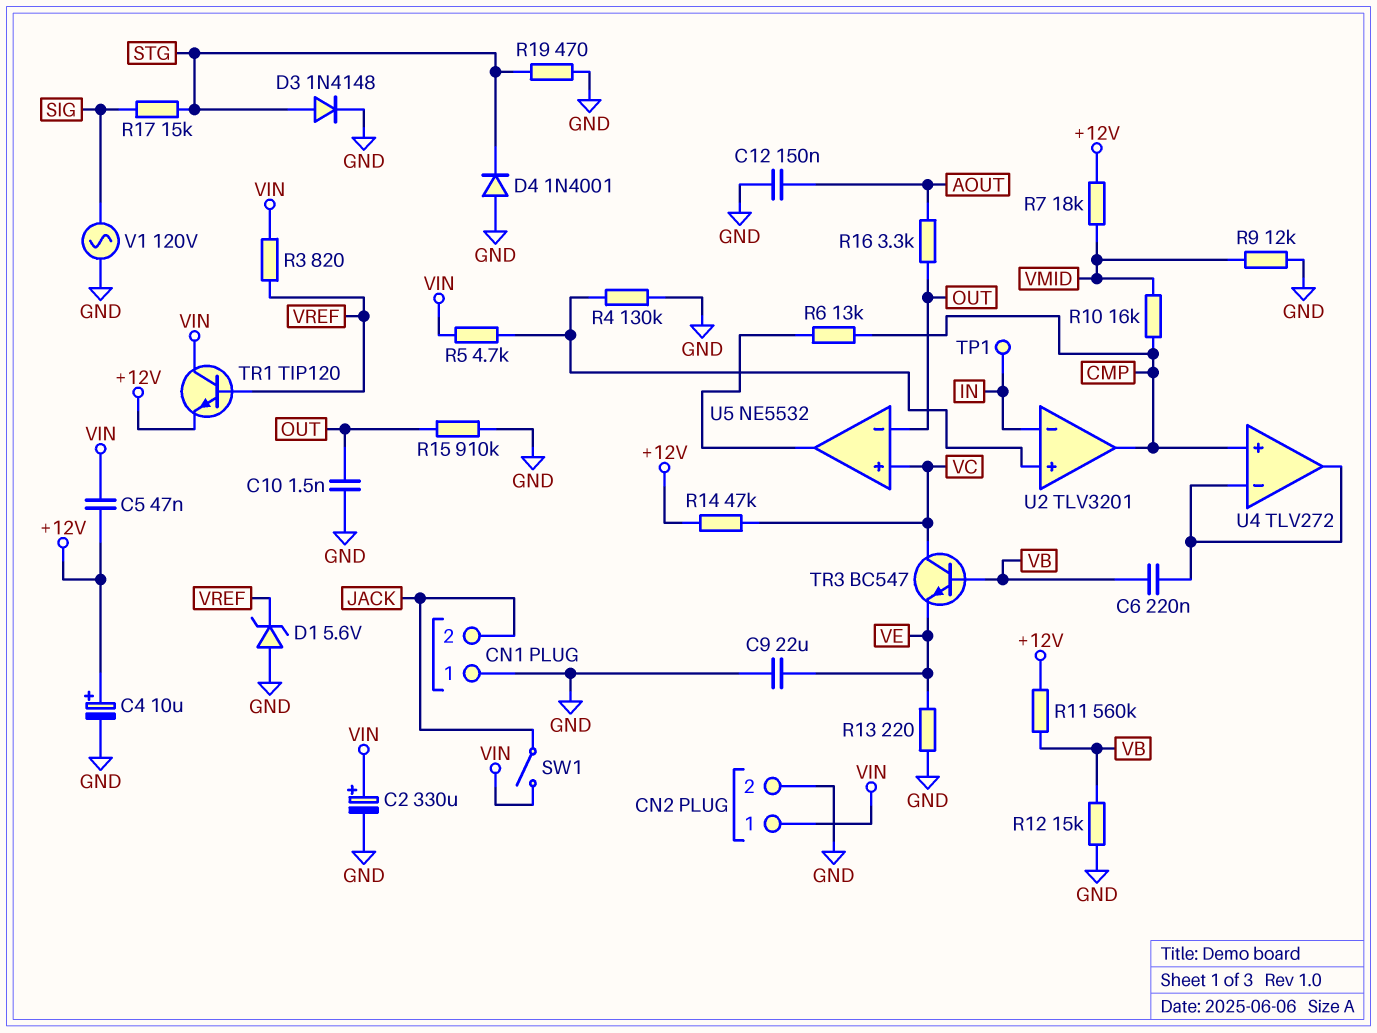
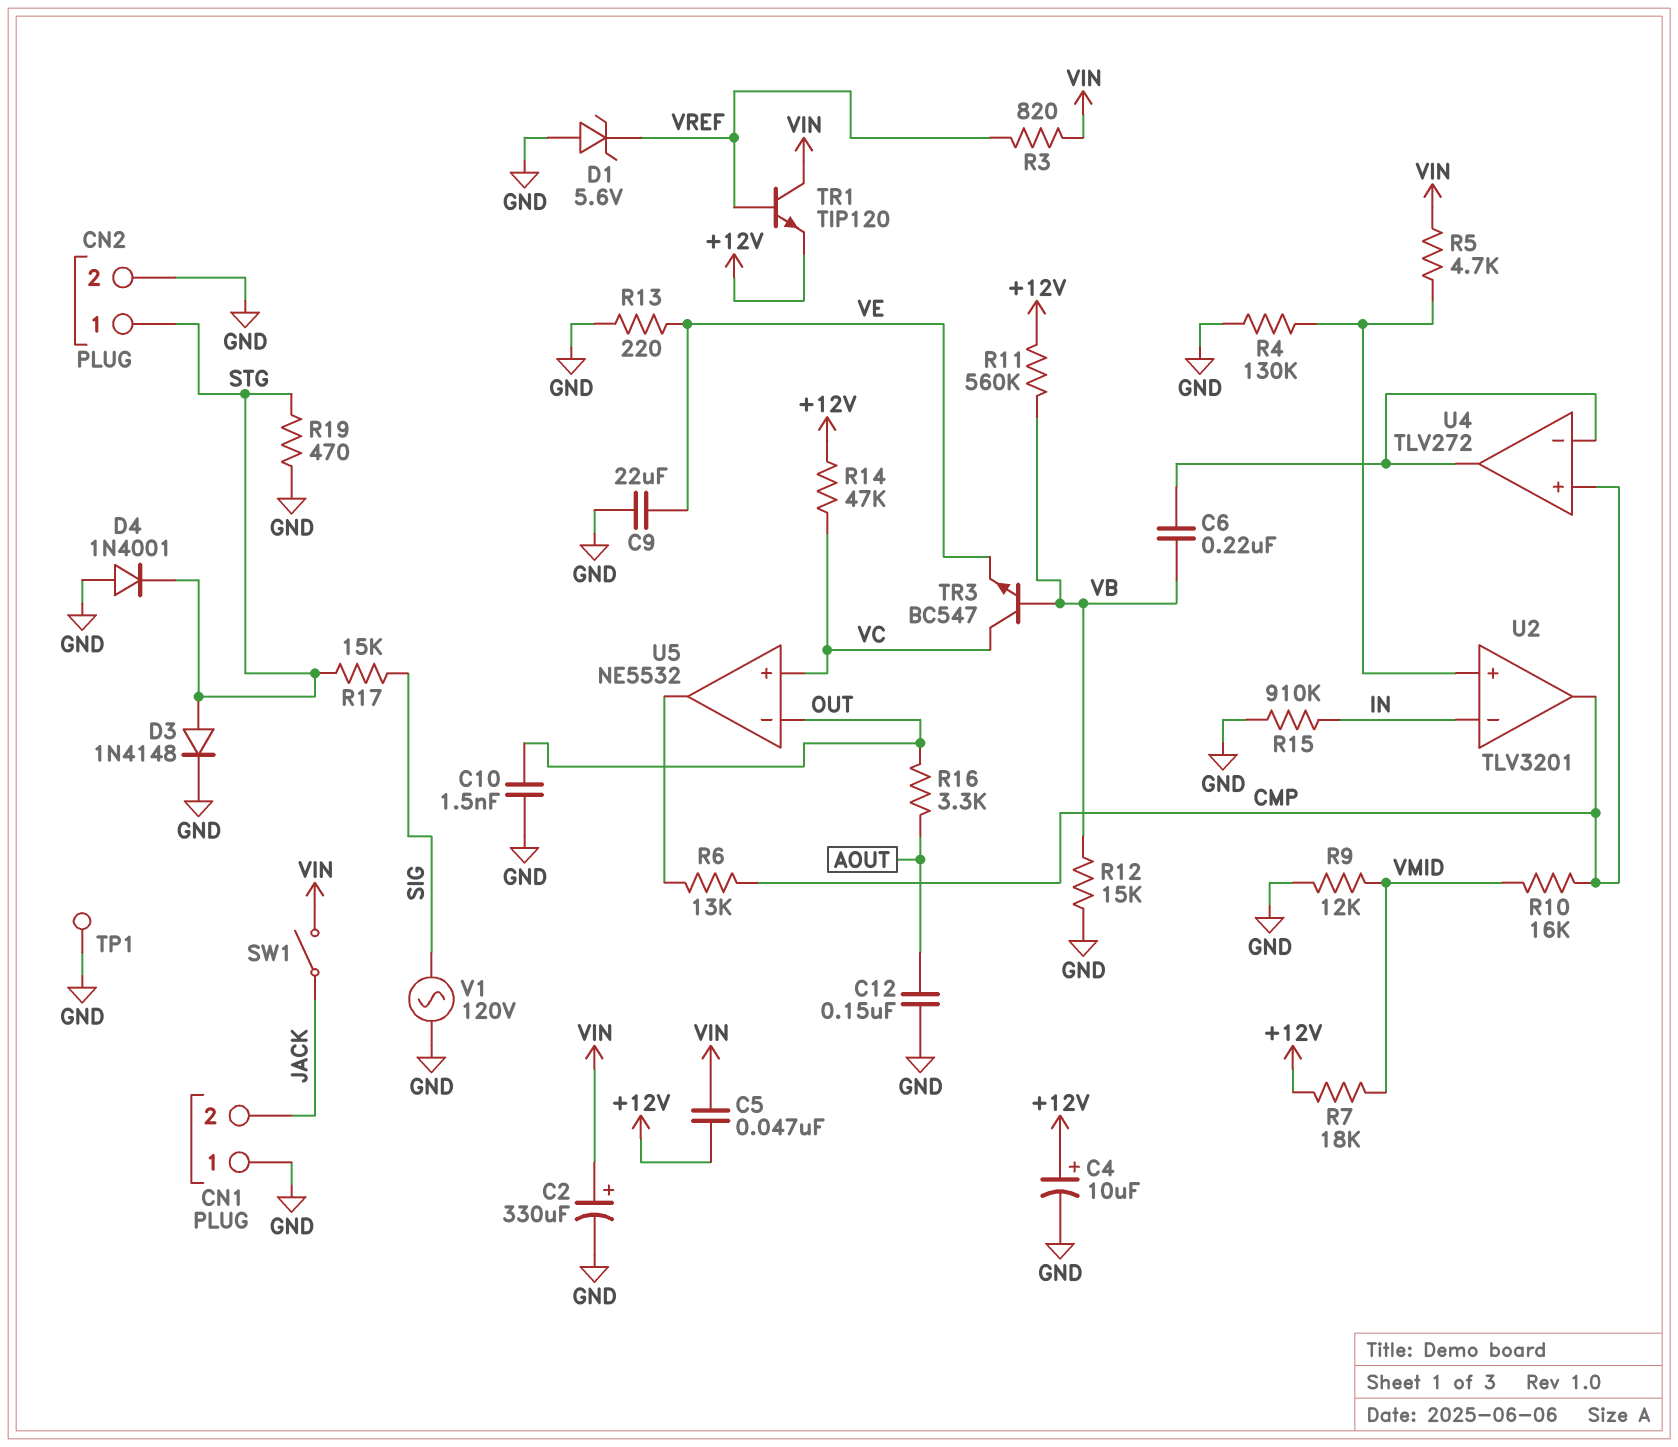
CN2 pin 1: VIN -> STG
R15: 910k (GND, OUT) -> 910k (GND, IN)
TP1: test point (IN) -> test point (GND)

